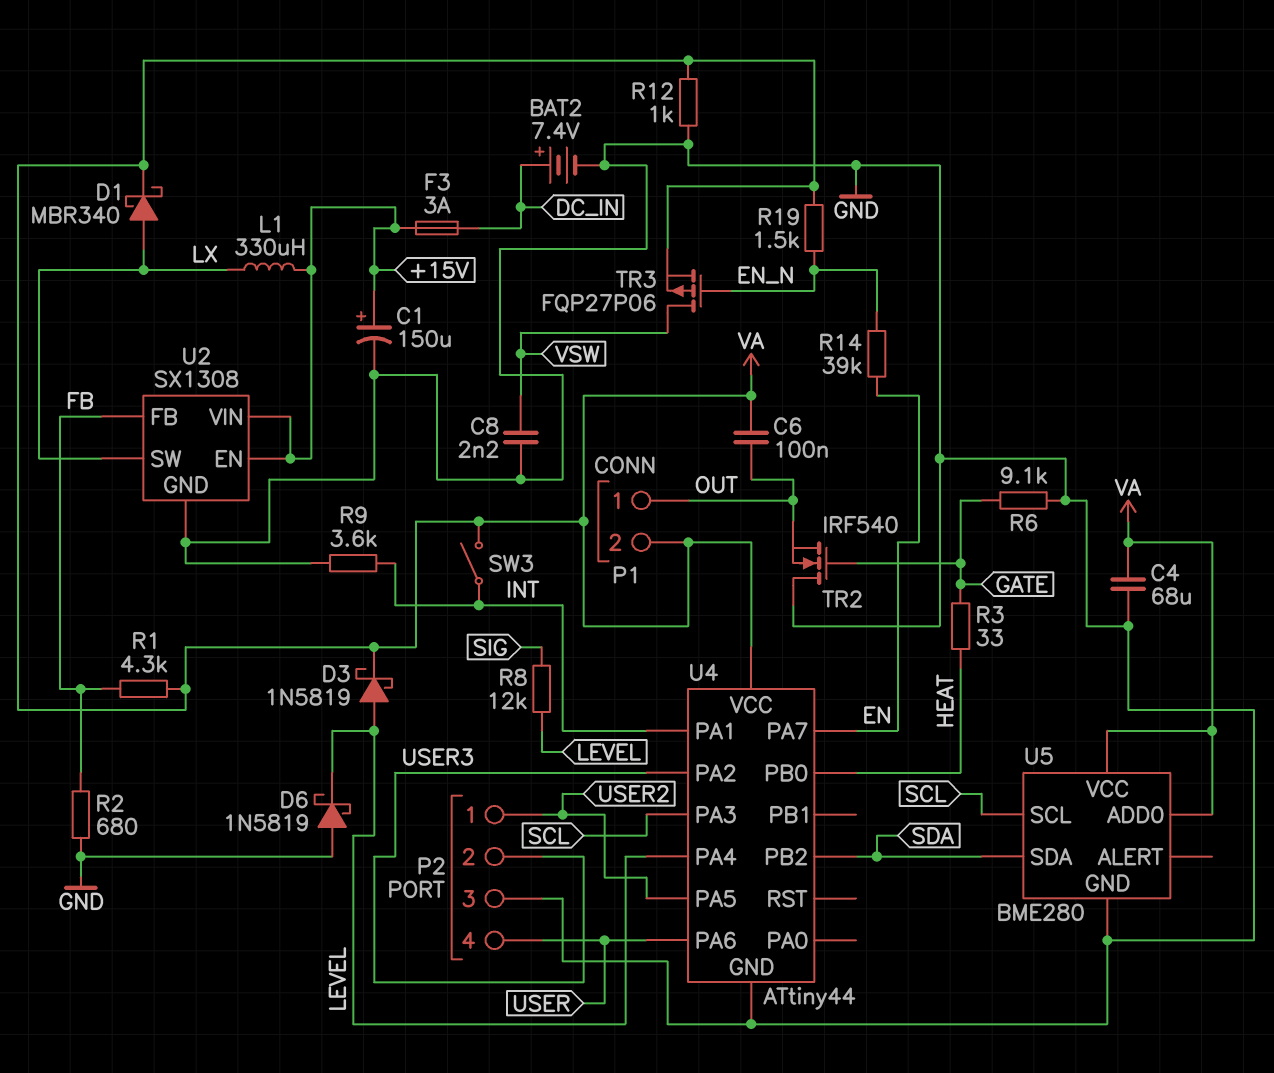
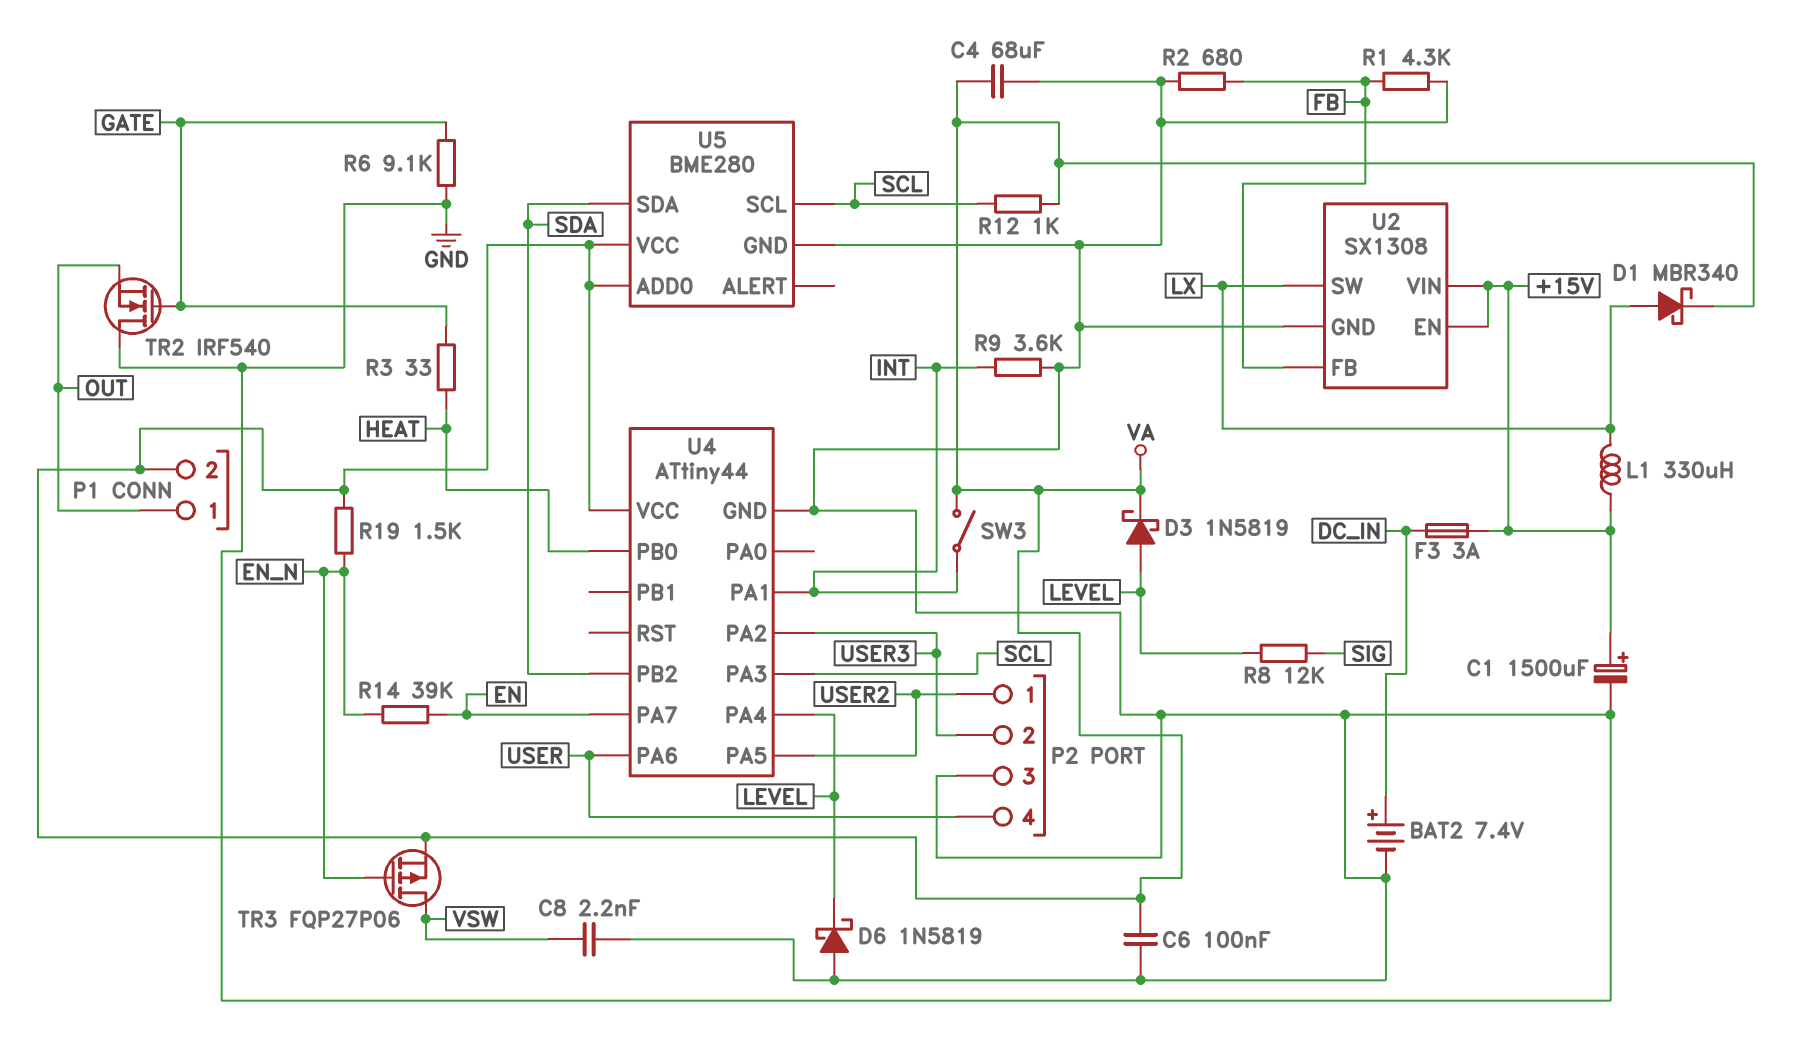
C1: 150uF (plus +15V, minus GND) -> 1500uF (plus +15V, minus GND)
C6: 100nF (OUT, VA) -> 100nF (GND, VA)
R1: 4.3k (FB, VA) -> 4.3k (FB, GND)
R12: 1k (GND, VA) -> 1k (SCL, VA)

